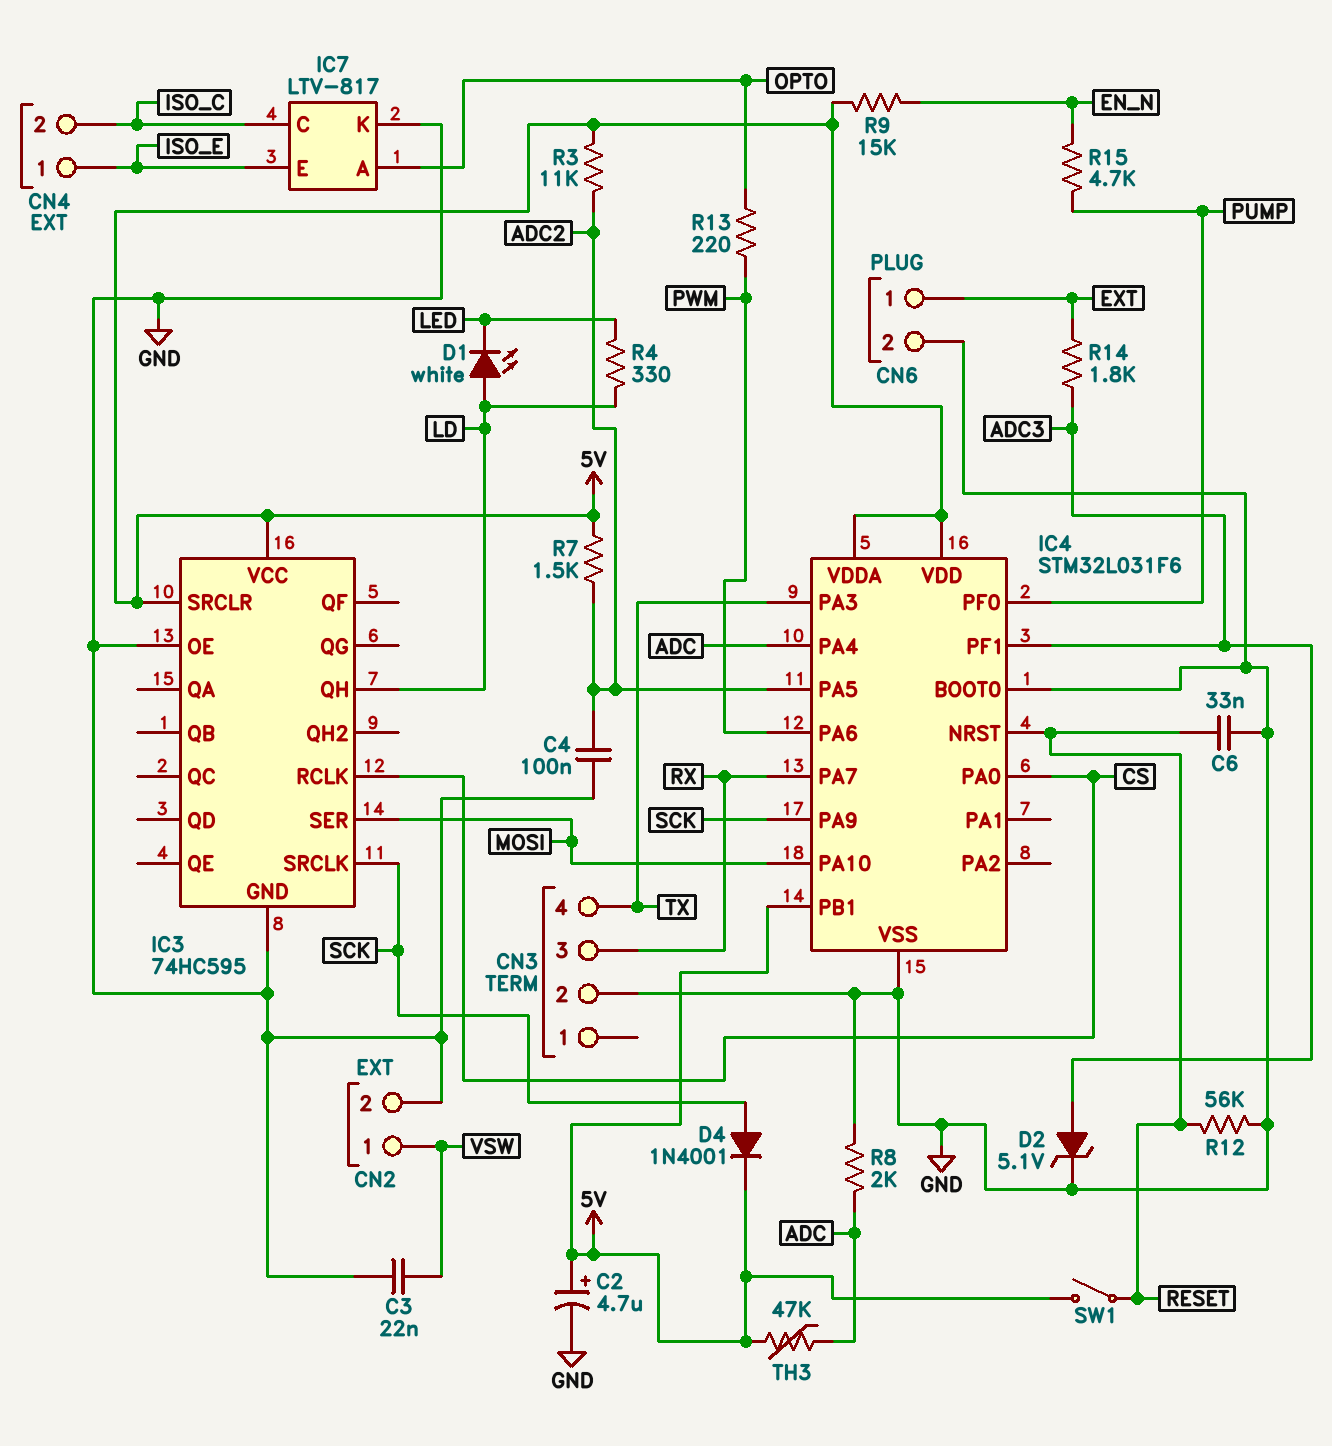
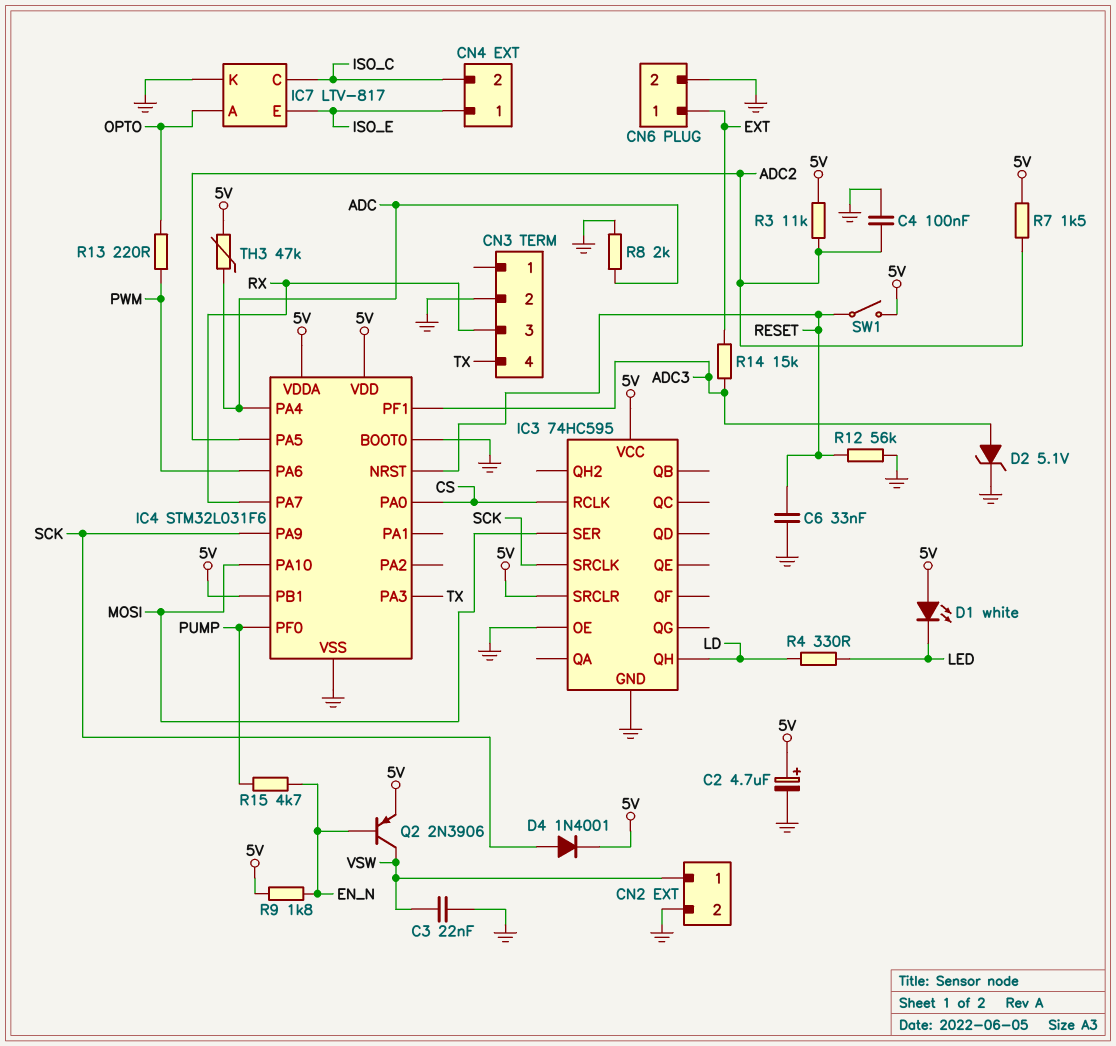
D1: LED white (A LD, K LED) -> LED white (A 5V, K LED)
Q2: none -> PNP 2N3906 (B EN_N, C VSW, E 5V)
R9: 15k (5V, EN_N) -> 1.8k (5V, EN_N)
R14: 1.8k (ADC3, EXT) -> 15k (ADC3, EXT)

